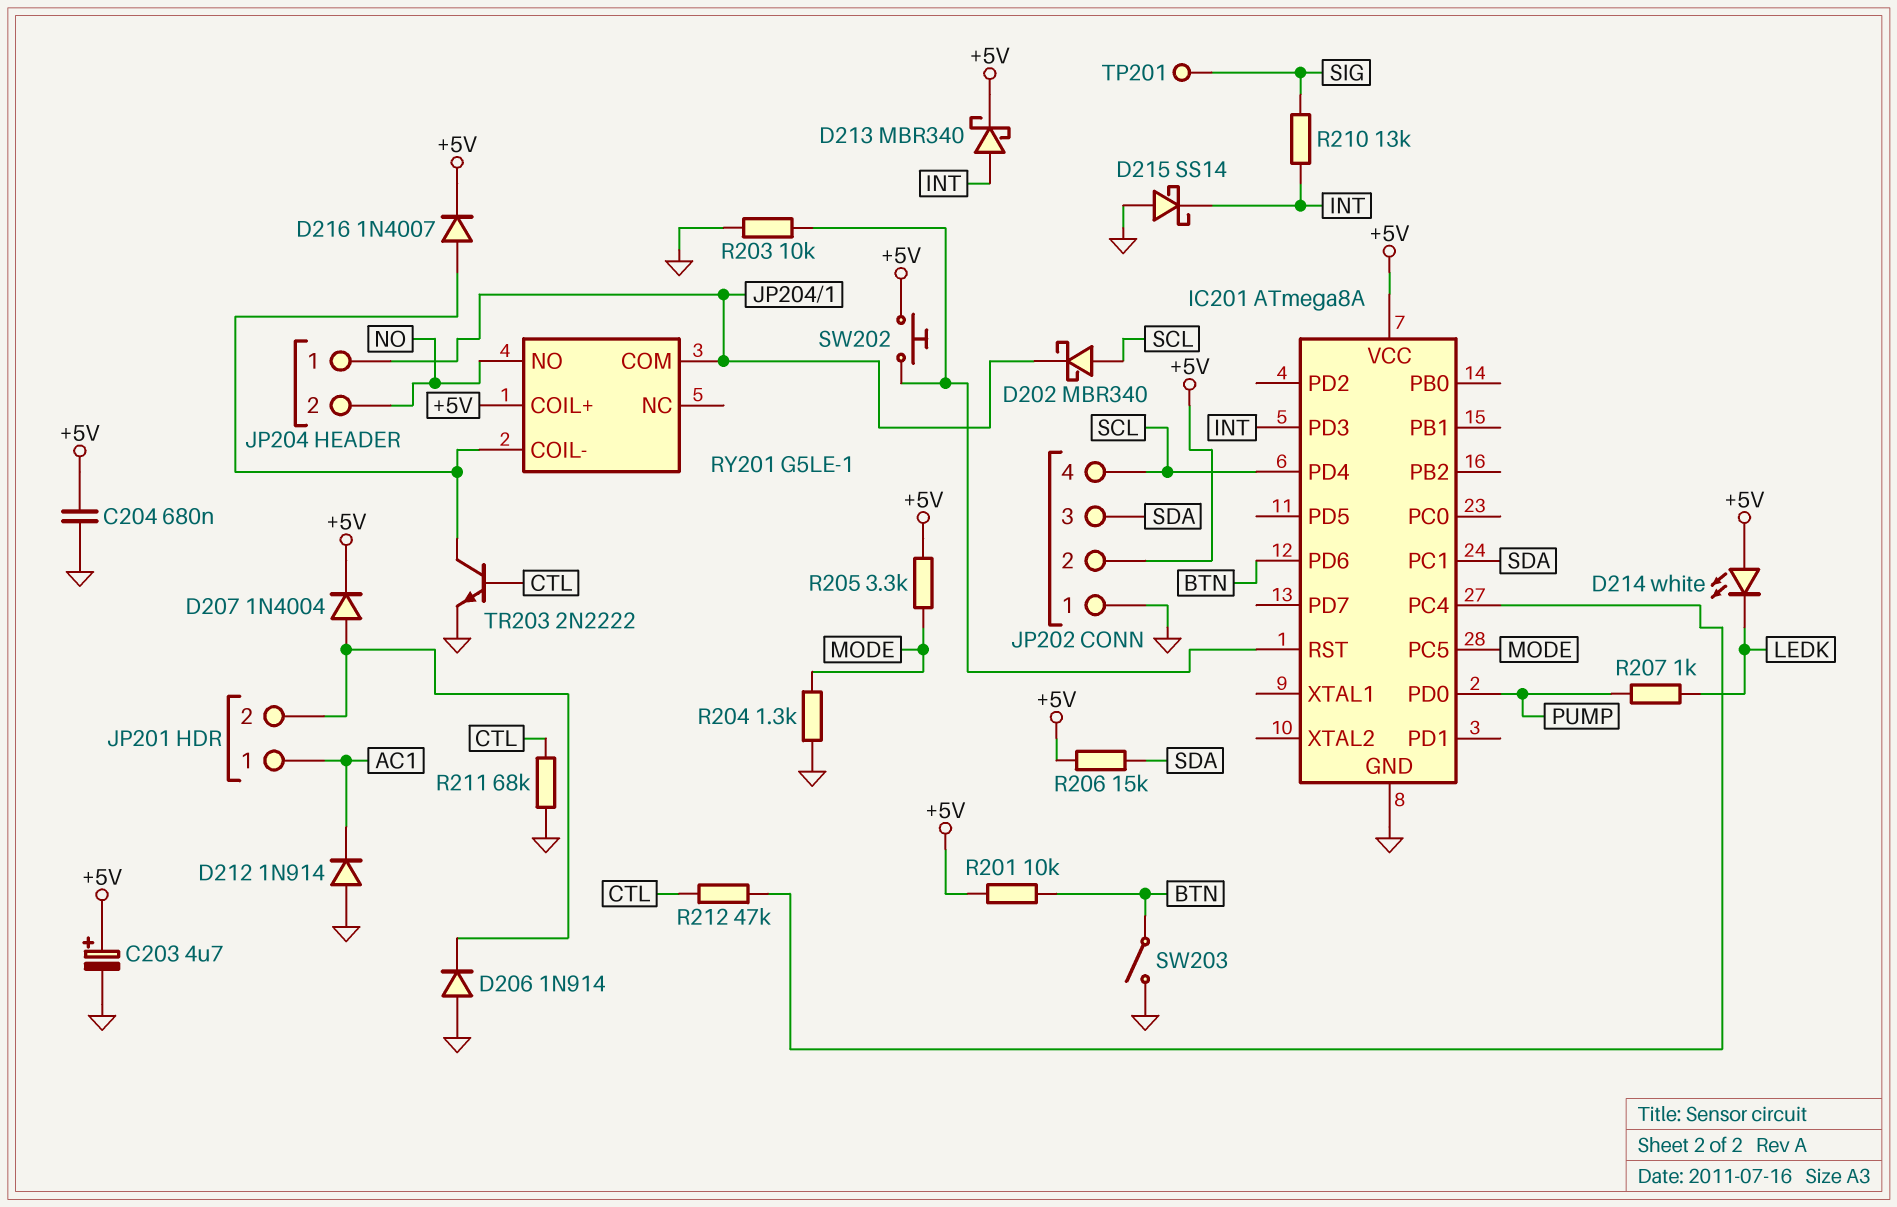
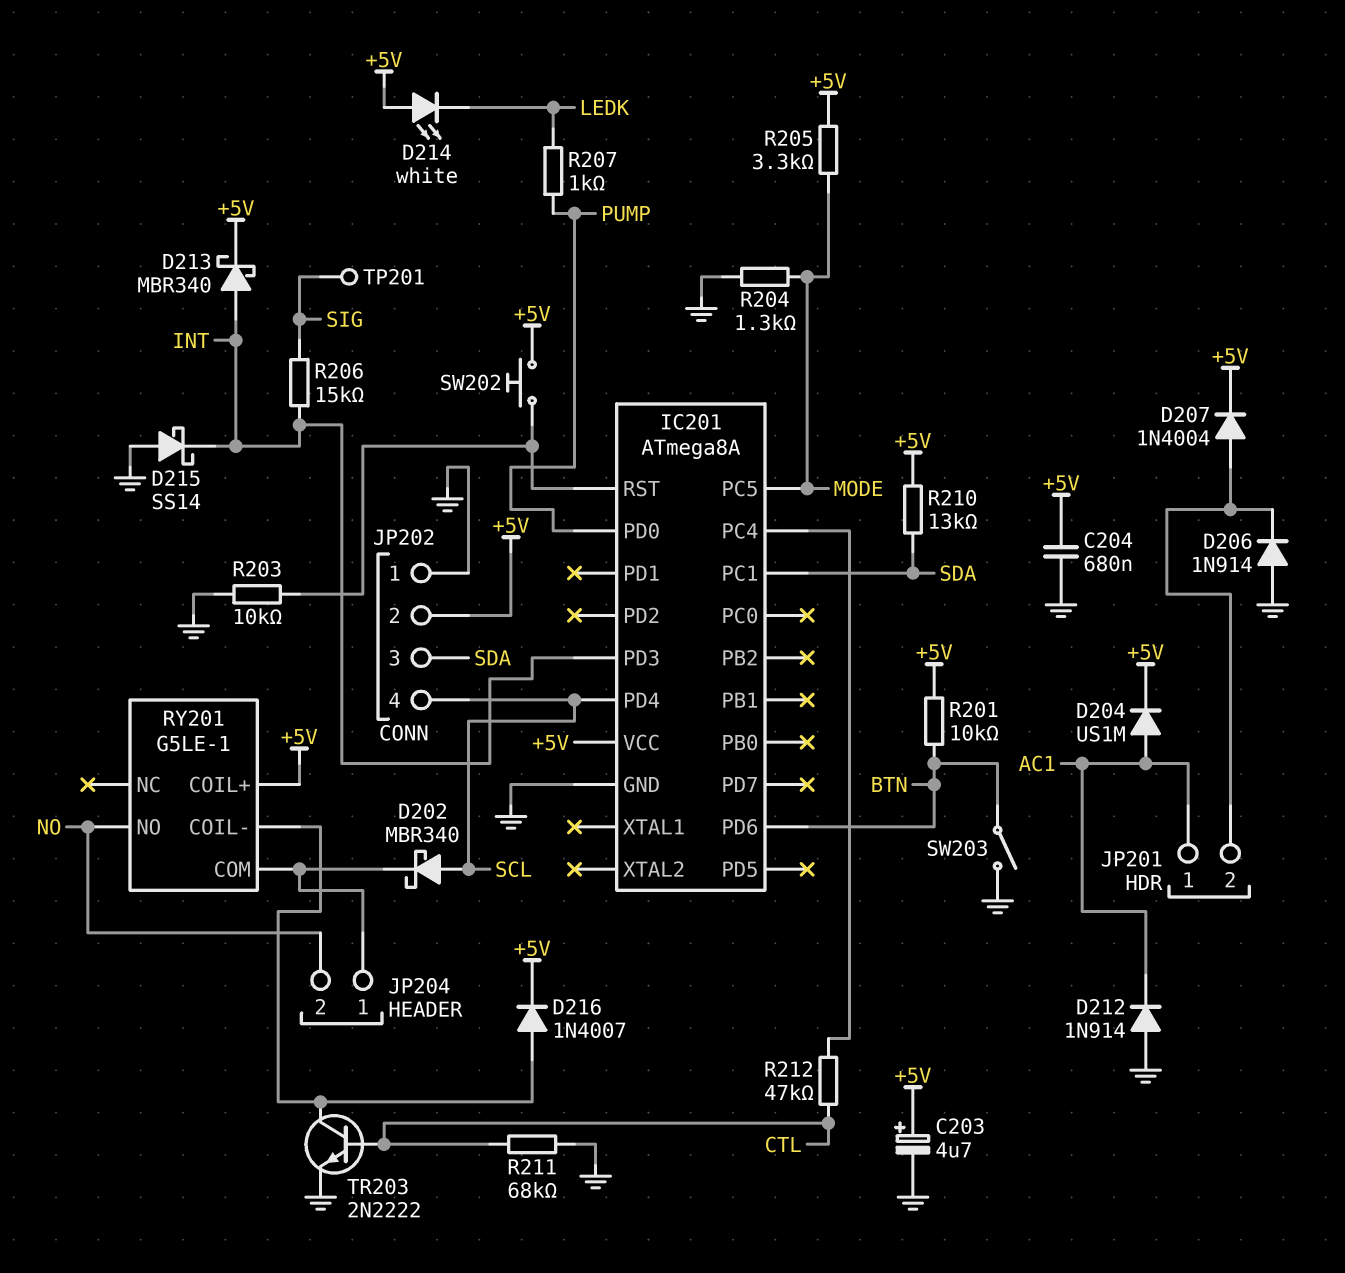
D204: none -> diode US1M (A AC1, K +5V)
R206: 15k (+5V, SDA) -> 15k (INT, SIG)
R210: 13k (INT, SIG) -> 13k (+5V, SDA)

